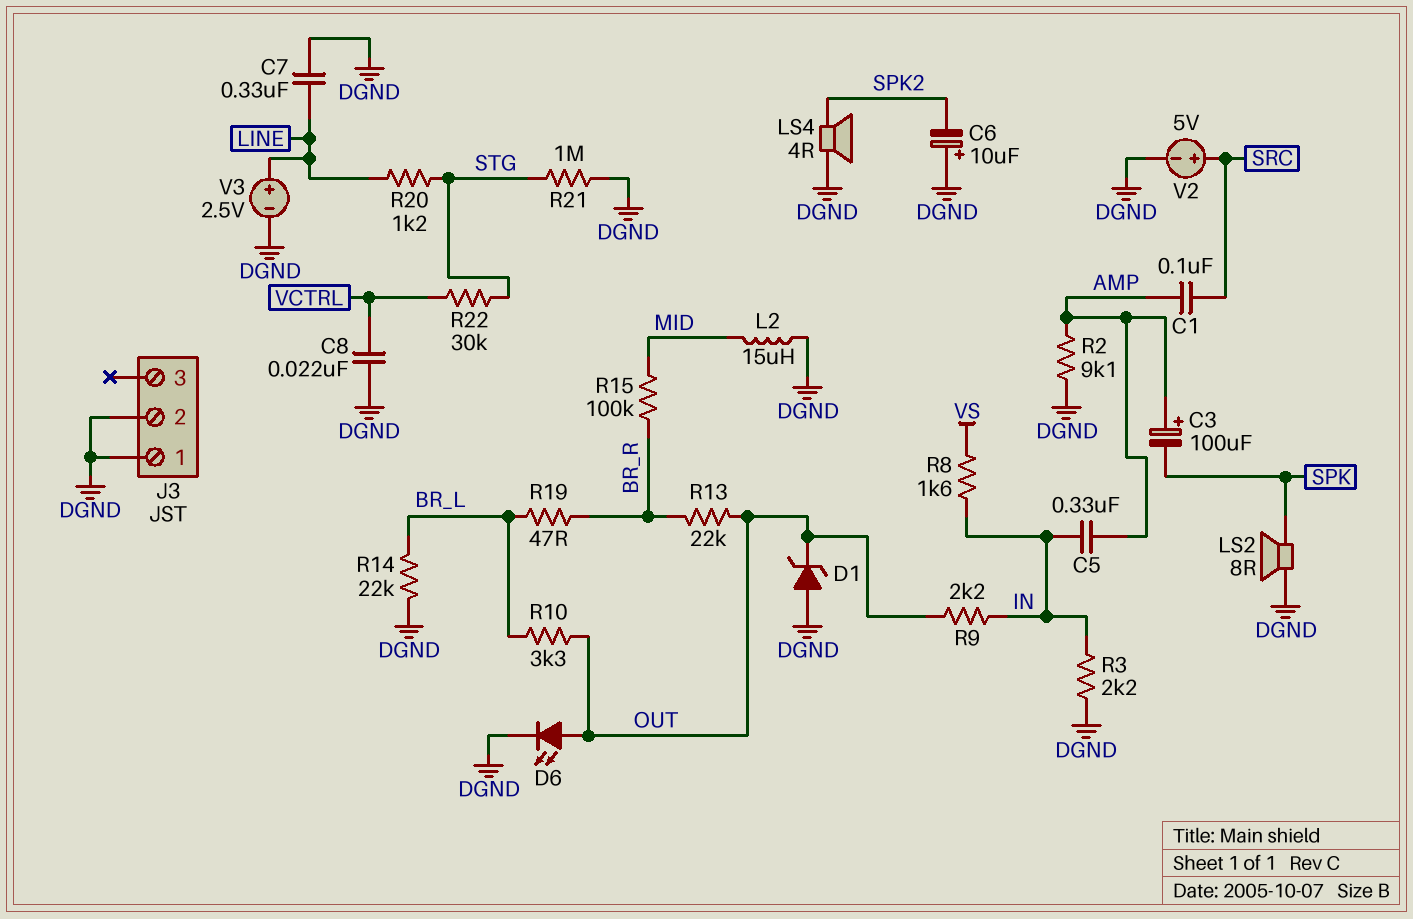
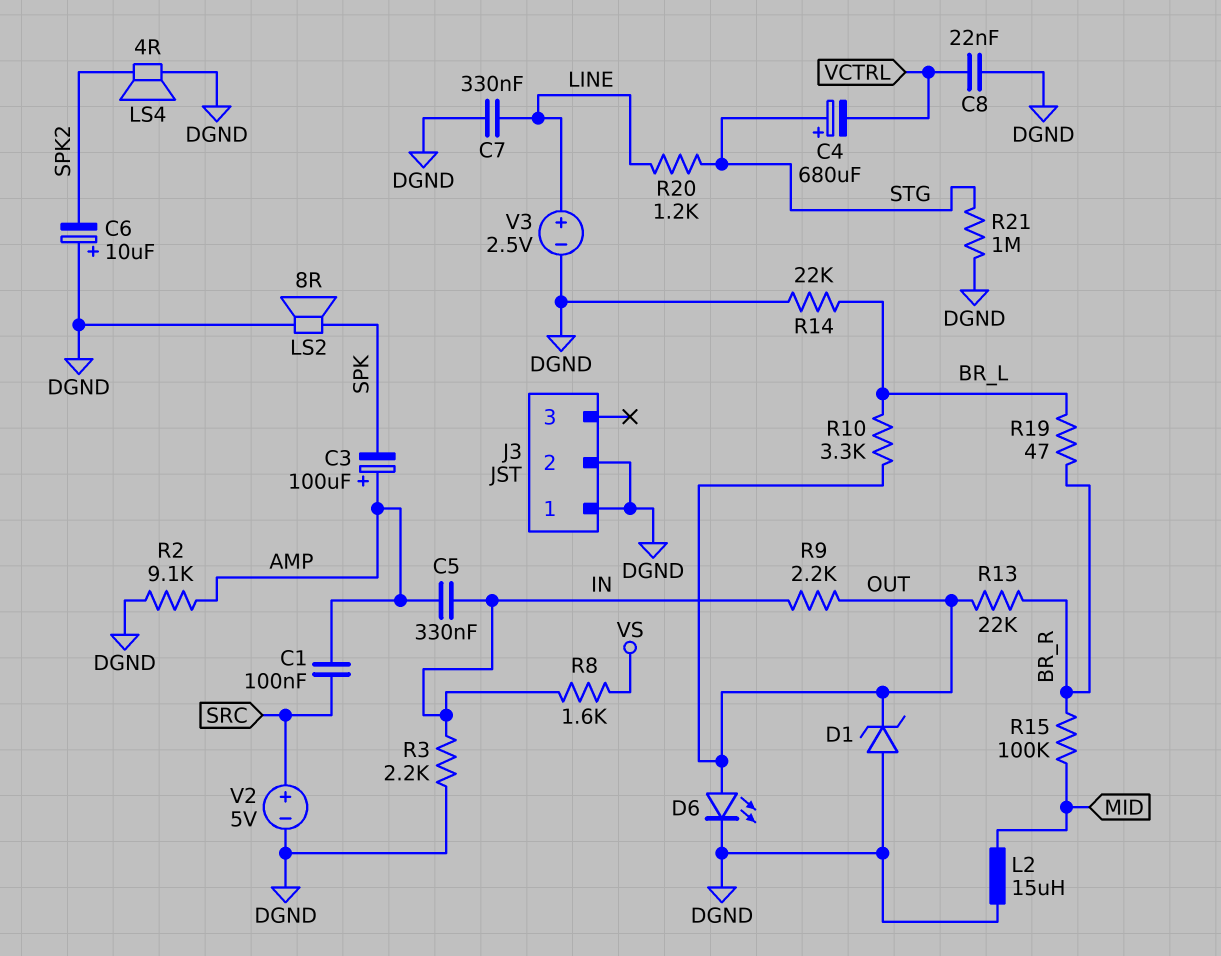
C4: none -> 680uF (plus STG, minus VCTRL)
R22: 30k (STG, VCTRL) -> none

